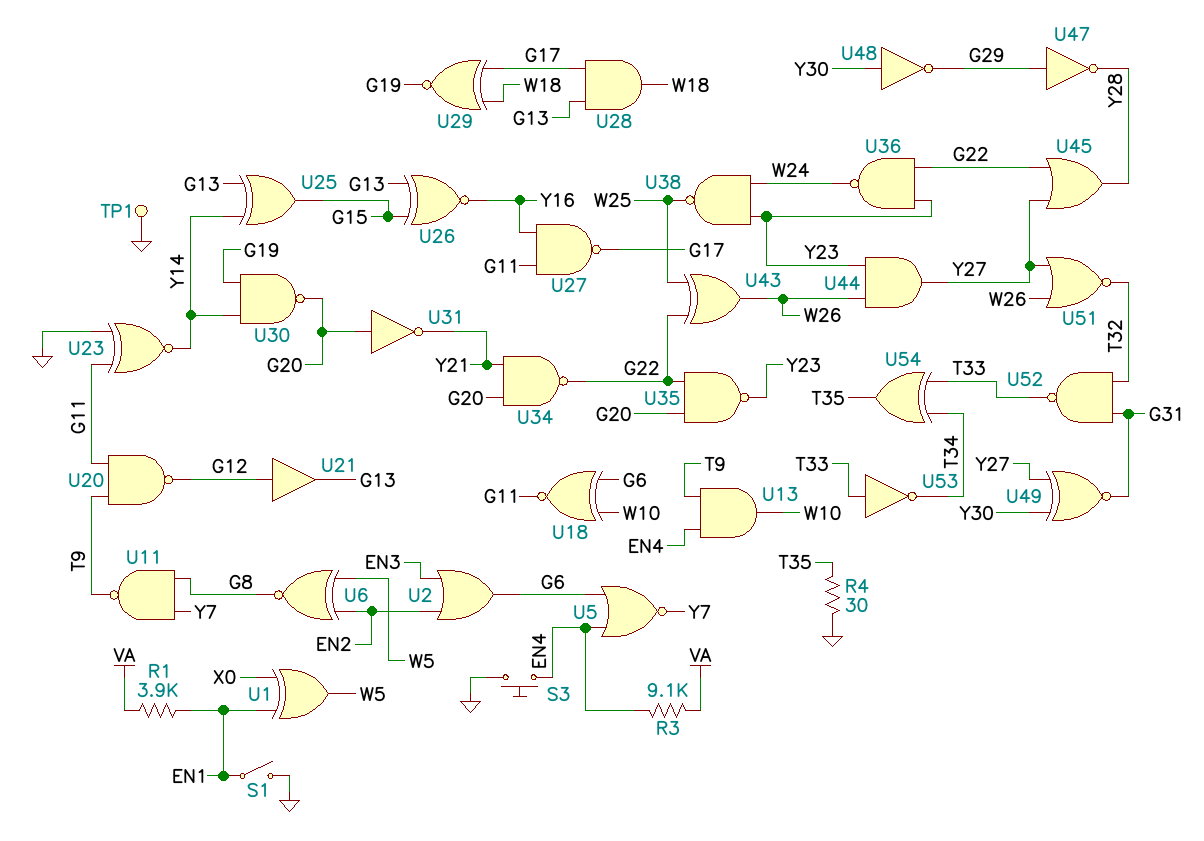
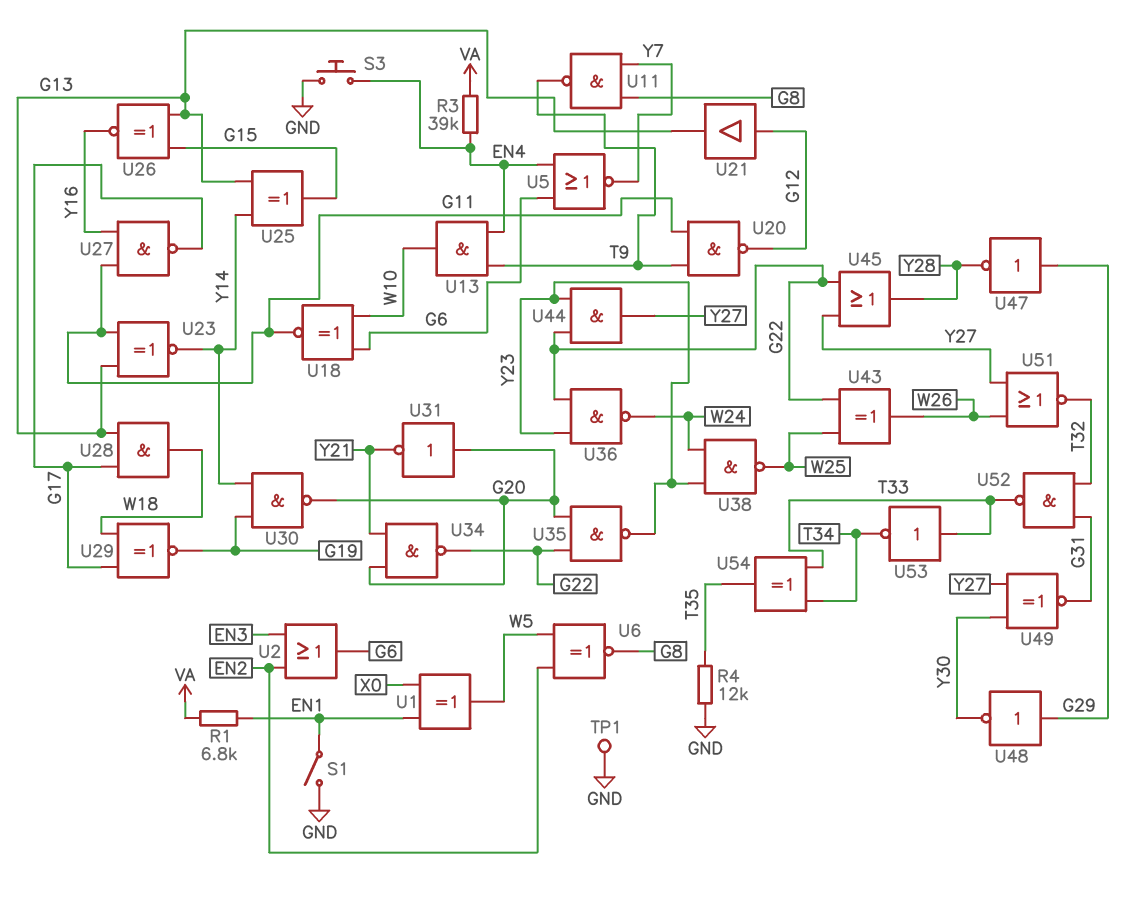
R1: 3.9k (EN1, VA) -> 6.8k (EN1, VA)
R3: 9.1k (EN4, VA) -> 39k (EN4, VA)
R4: 30 (GND, T35) -> 12k (GND, T35)
U23: XNOR (in G11, in GND, out Y14) -> XNOR (in G11, in G13, out Y14)
U44: AND (in W26, in Y23, out Y27) -> AND (in G22, in Y23, out Y27)
U48: NOT (in Y30, out G29) -> NOT (in G29, out Y30)

